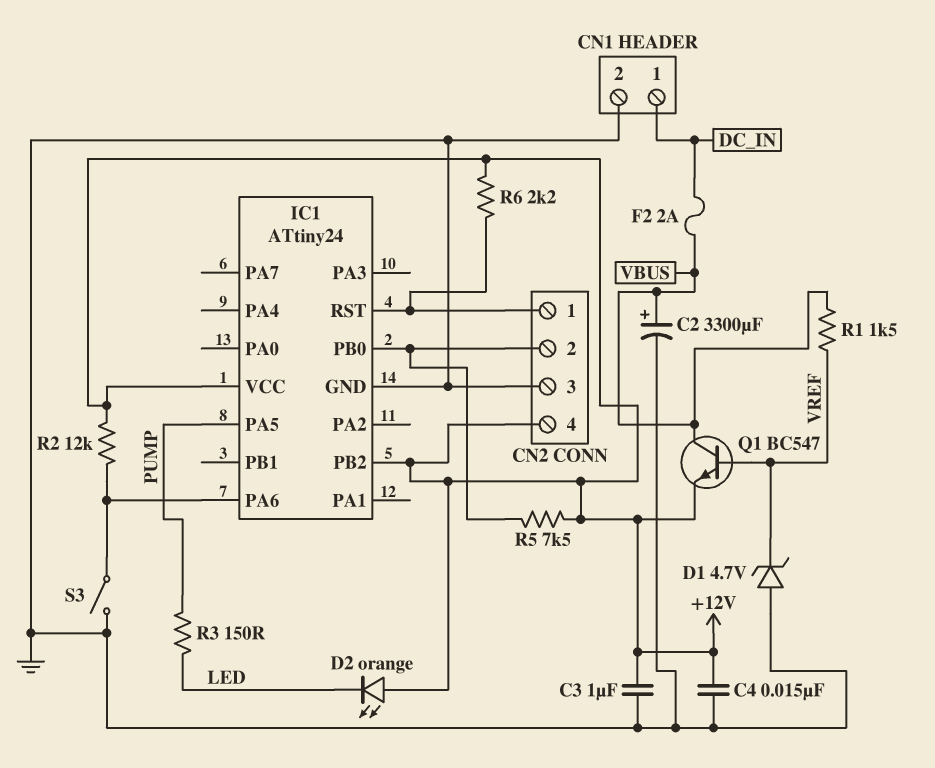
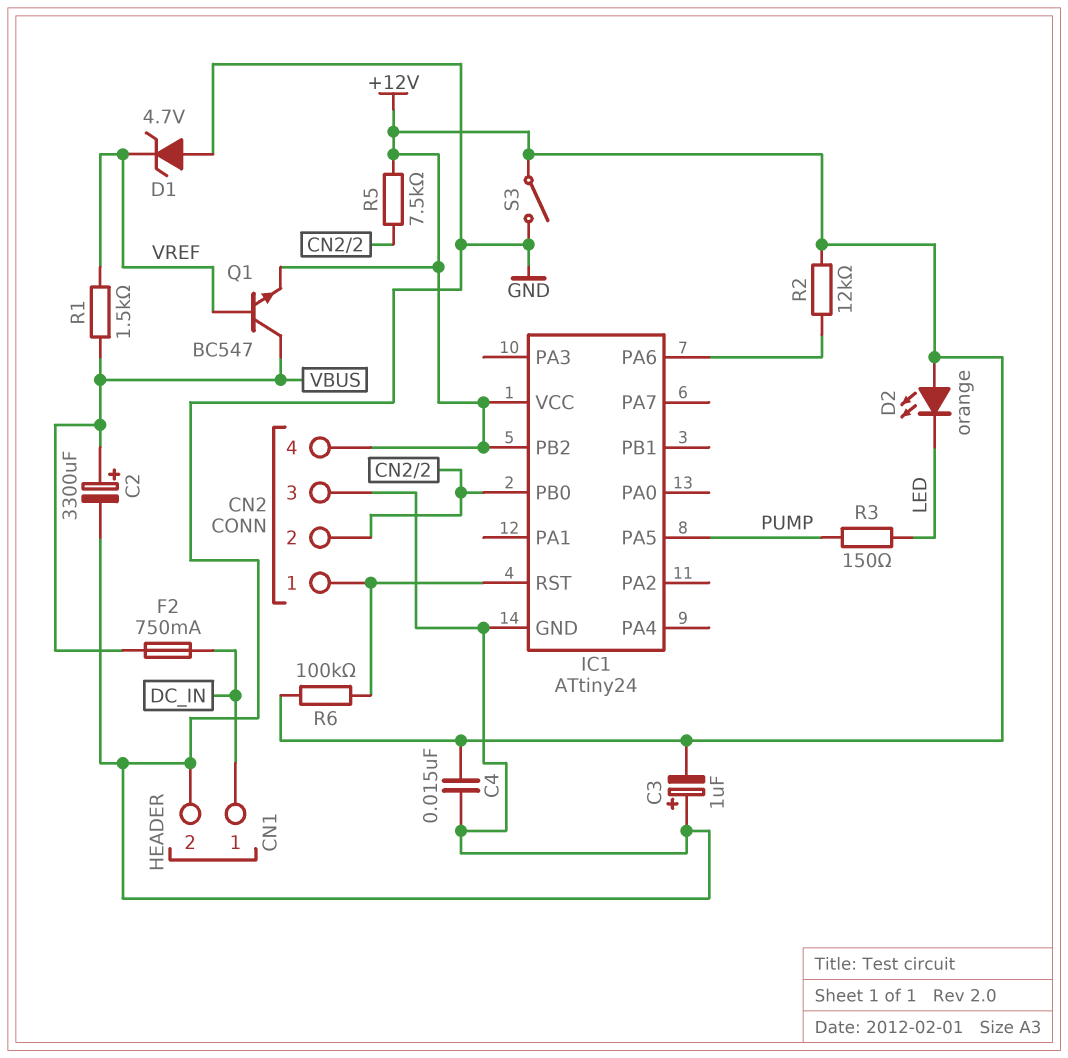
C3: 1uF (+12V, GND) -> 1uF (plus GND, minus +12V)
F2: 2A (DC_IN, VBUS) -> 750mA (DC_IN, VBUS)
R6: 2.2k (+12V, CN2/1) -> 100k (+12V, CN2/1)
S3: switch (GND, IC1/PA6) -> switch (+12V, GND)

